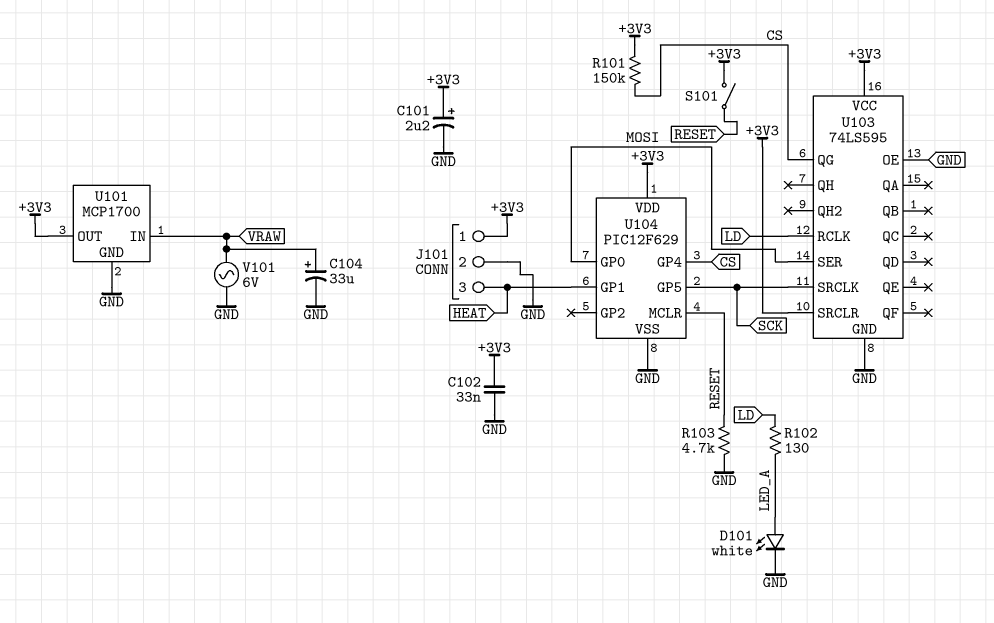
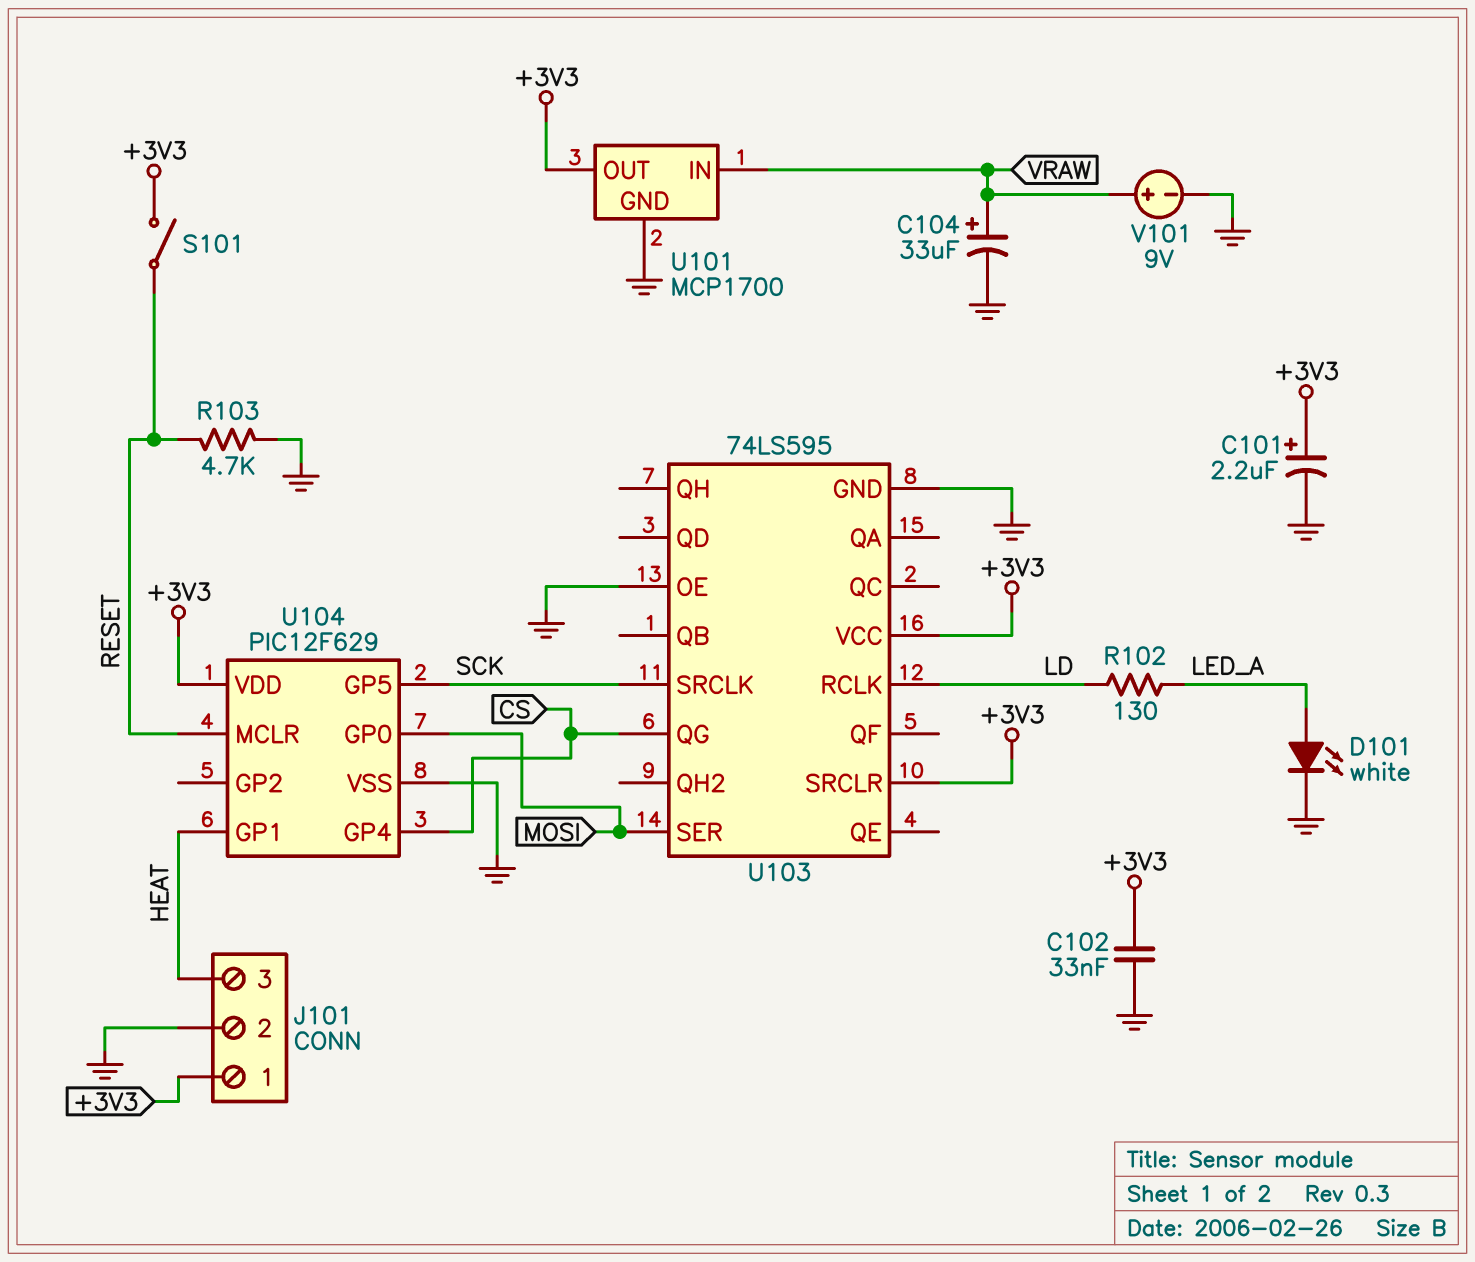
R101: 150k (+3V3, CS) -> none
V101: AC 6V (GND, VRAW) -> 9V (plus VRAW, minus GND)

